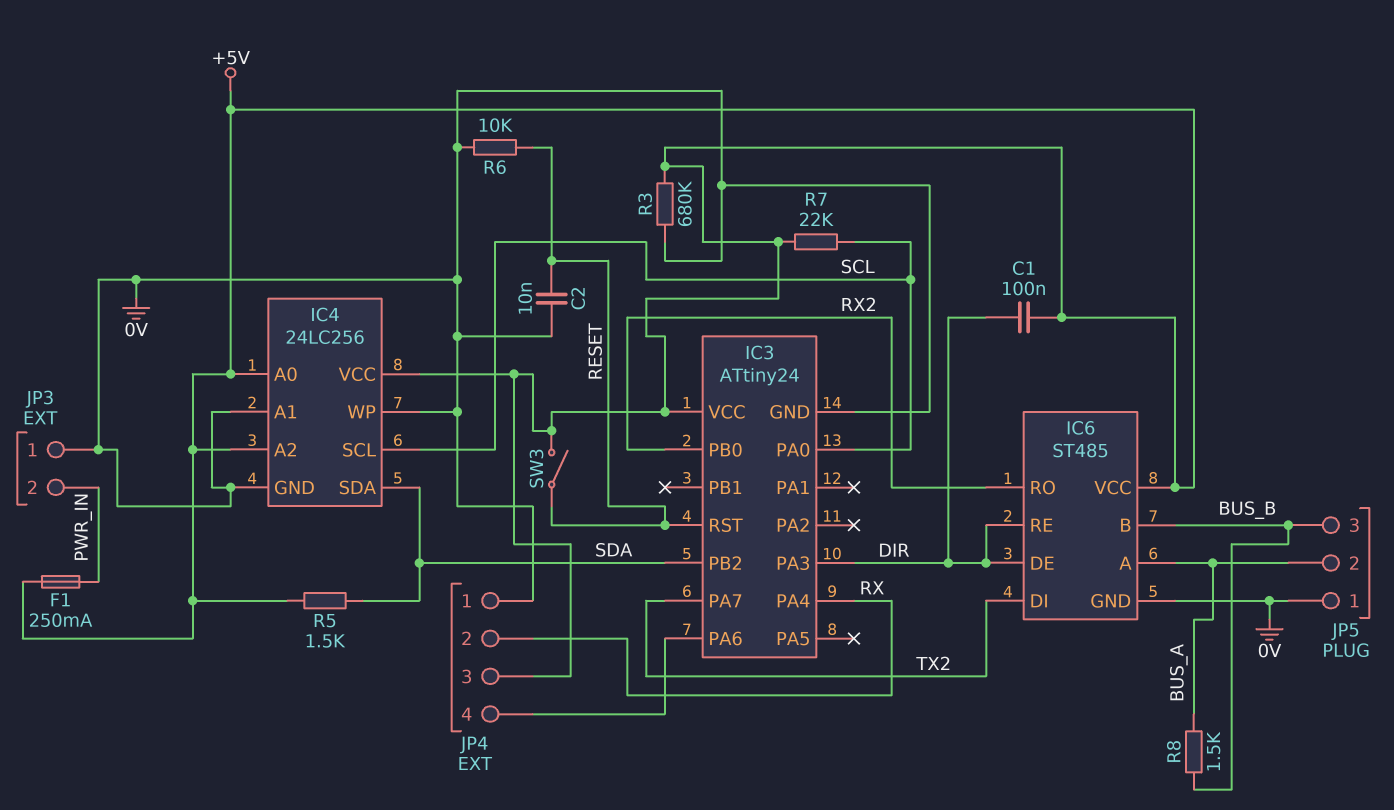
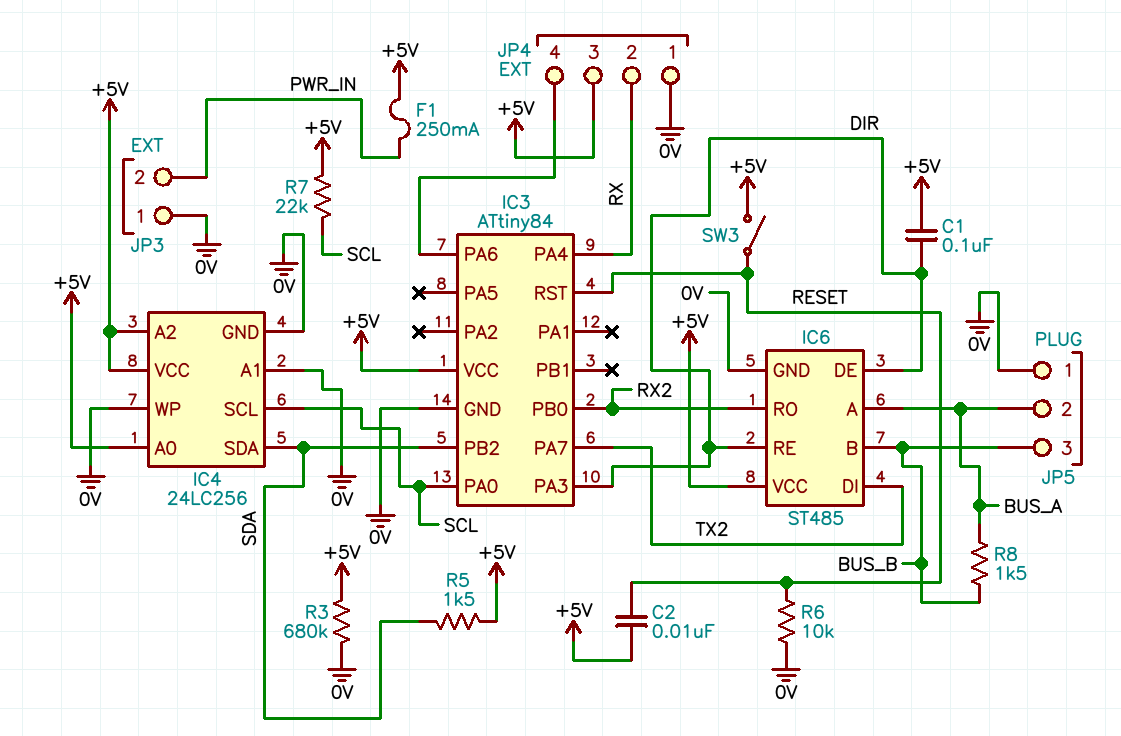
C2: 10nF (0V, RESET) -> 10nF (+5V, RESET)
IC3: ATtiny24 -> ATtiny84

